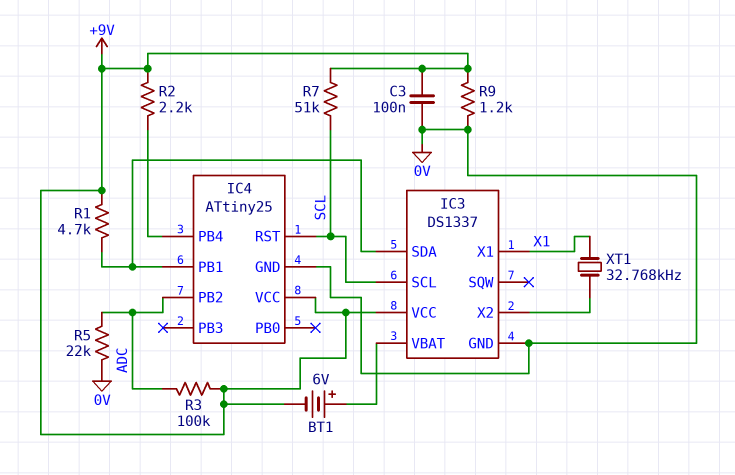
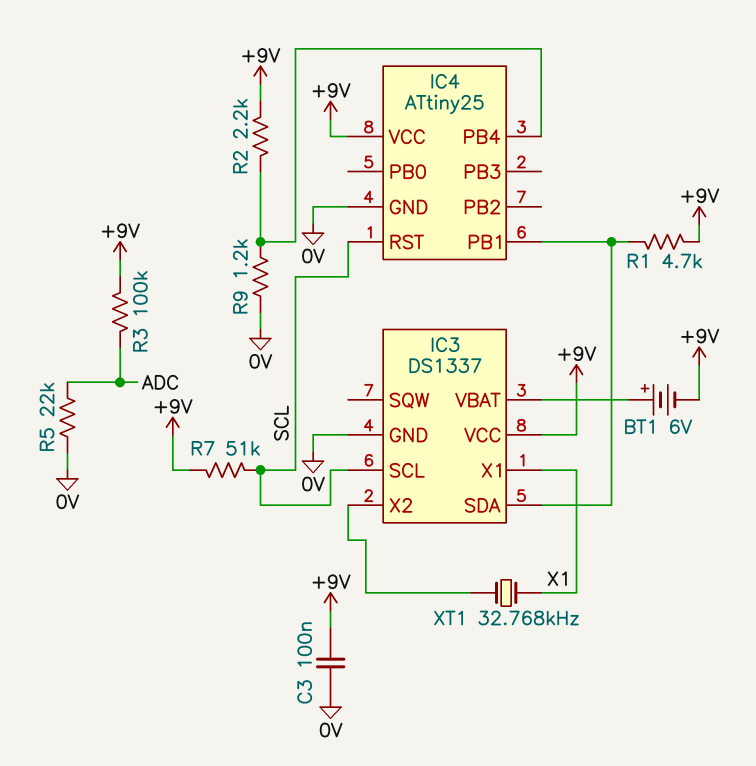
IC4 pin PB2: ADC -> none
R9: 1.2k (+9V, 0V) -> 1.2k (0V, IC4/PB4)

